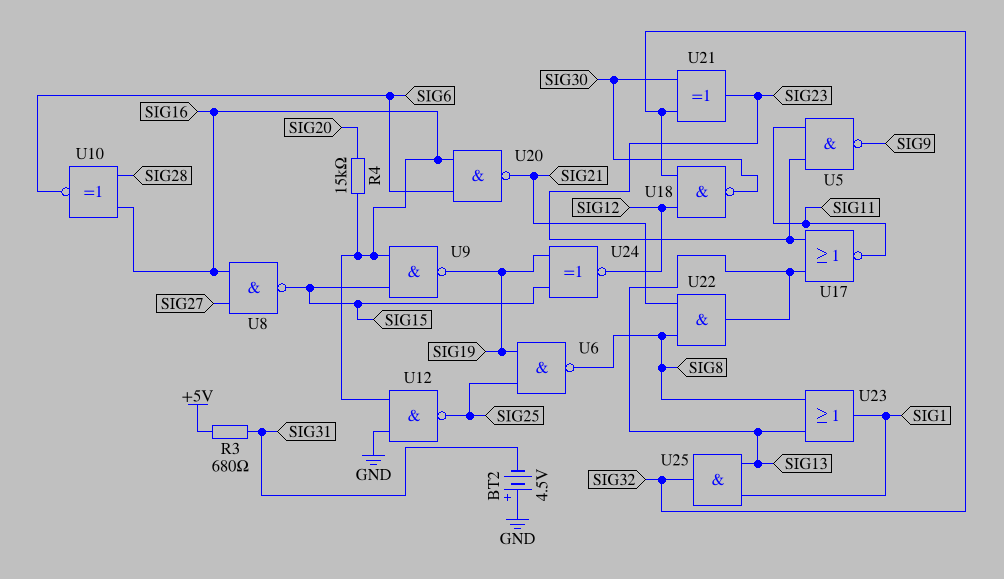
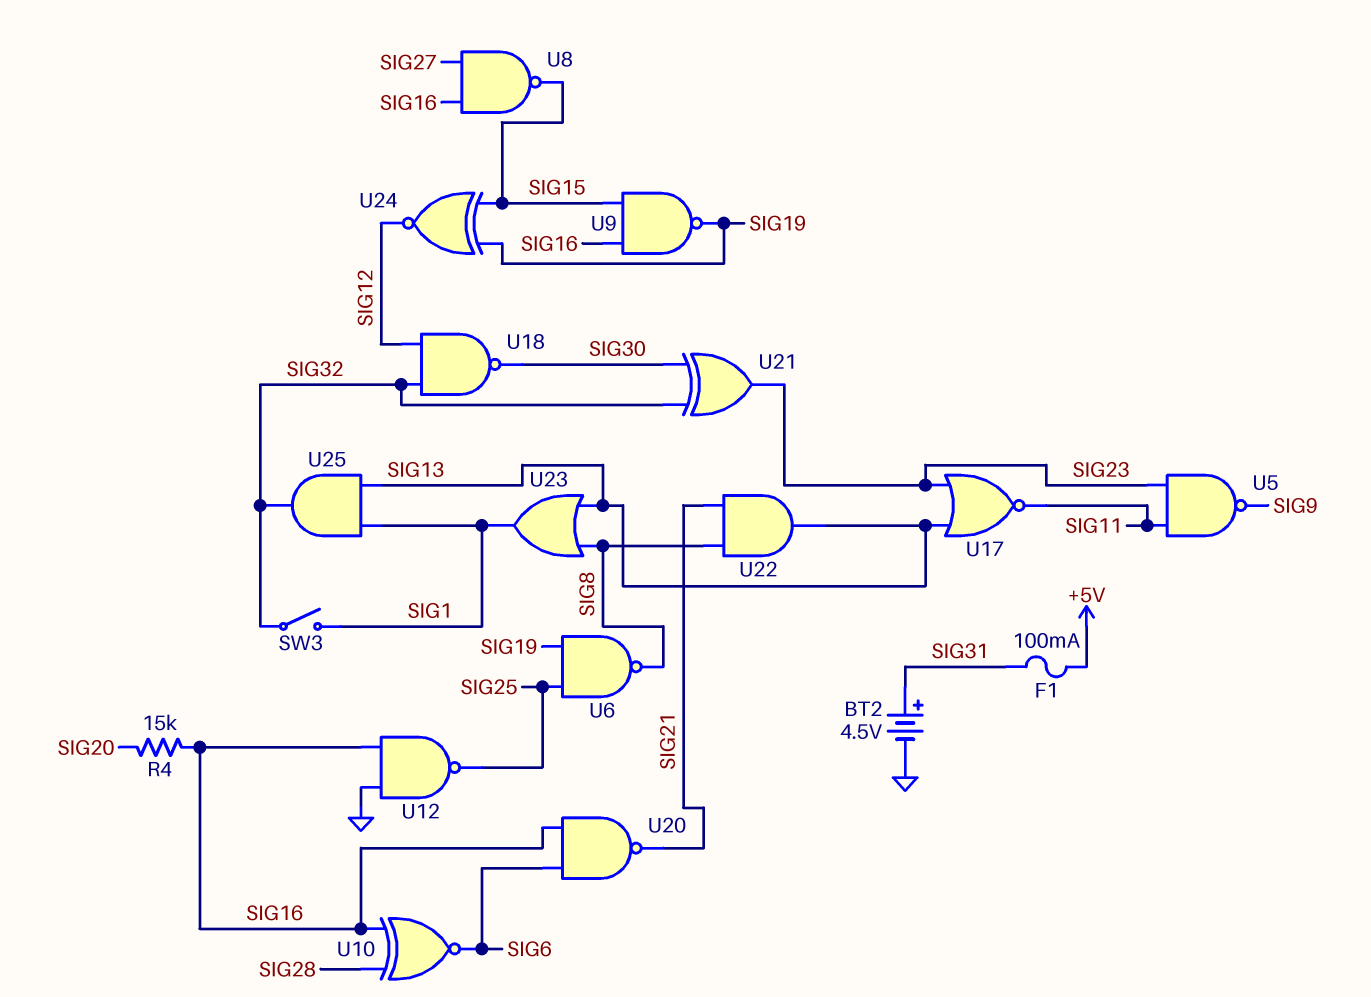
BT2: 4.5V (plus GND, minus SIG31) -> 4.5V (plus SIG31, minus GND)
F1: none -> 100mA (+5V, SIG31)
R3: 680 (+5V, SIG31) -> none
SW3: none -> switch (SIG1, SIG32)

